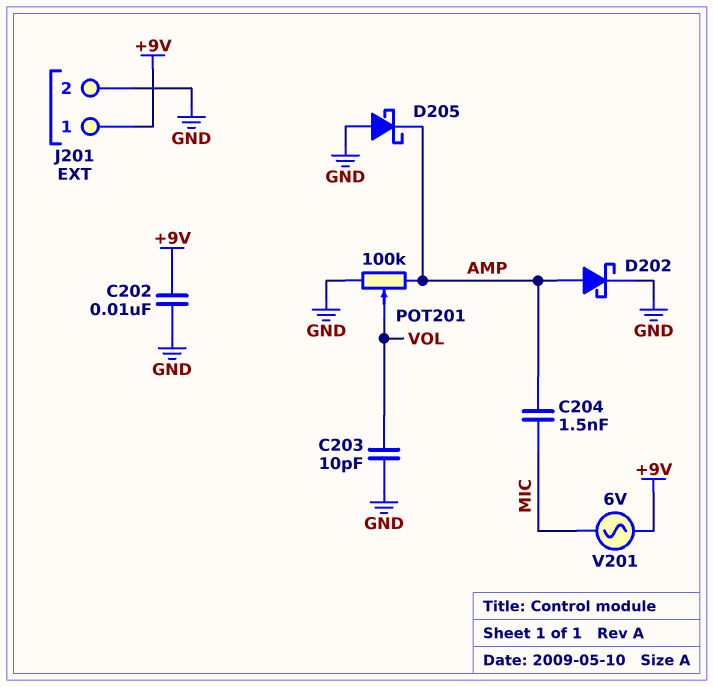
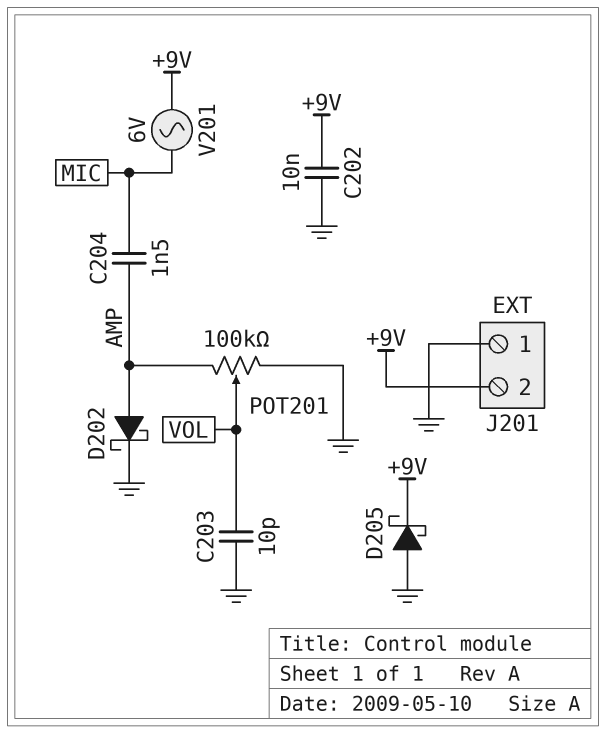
D205: schottky (A GND, K AMP) -> schottky (A GND, K +9V)
J201 pin 1: +9V -> GND
J201 pin 2: GND -> +9V

